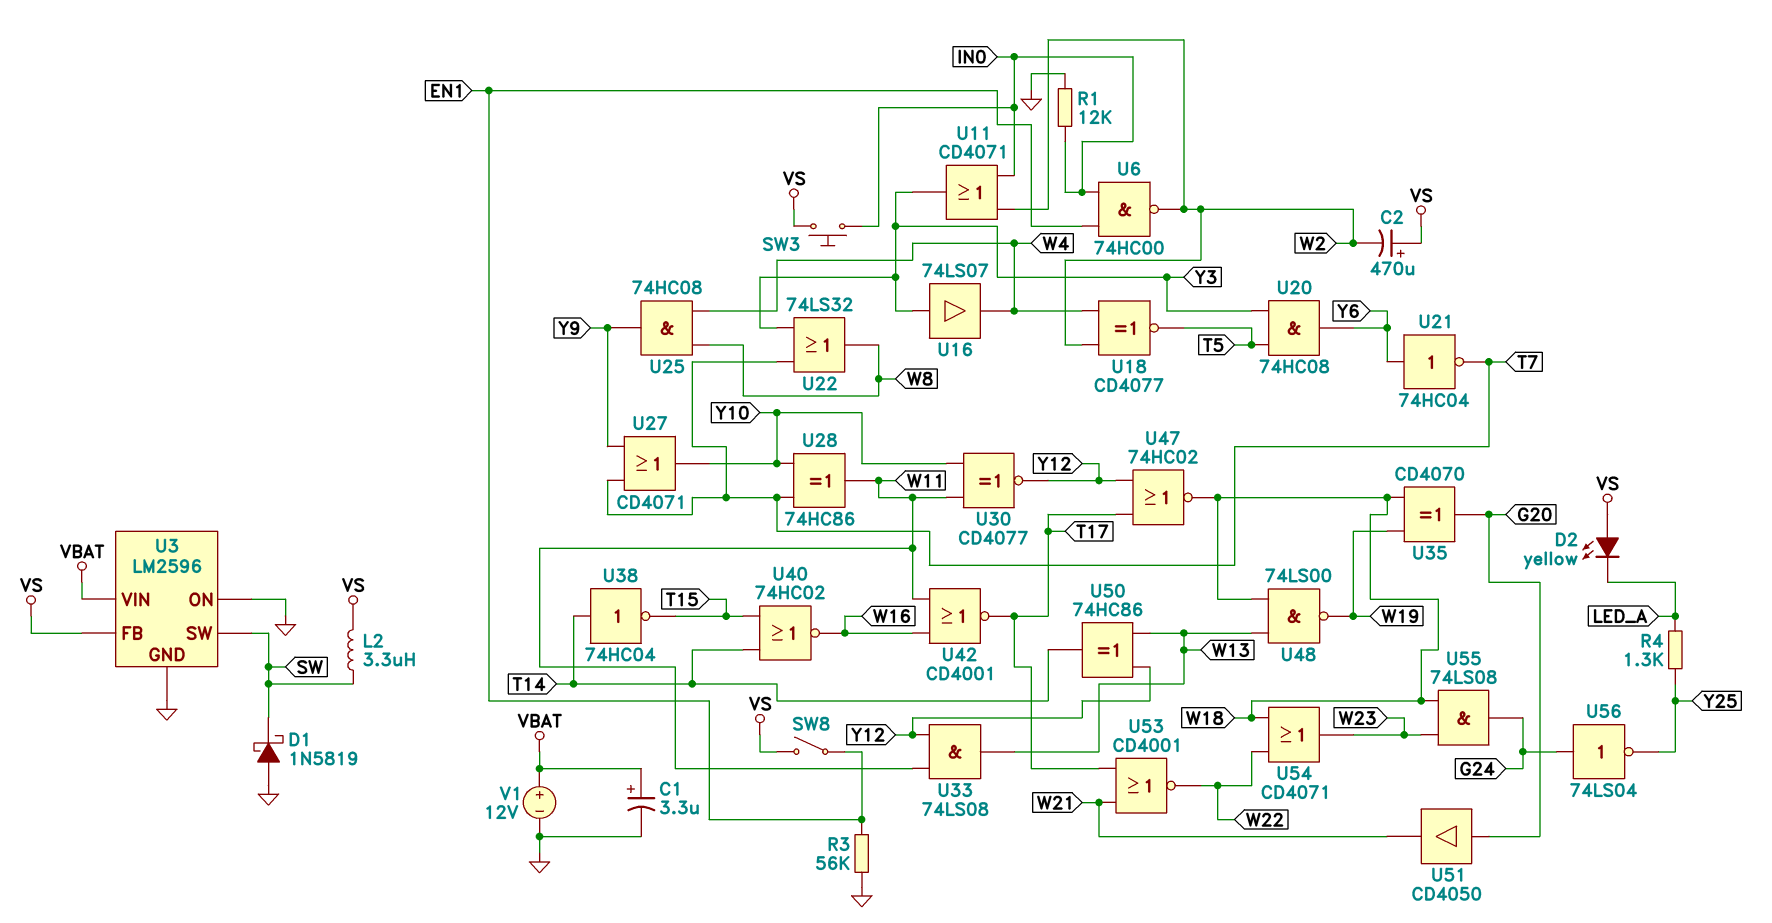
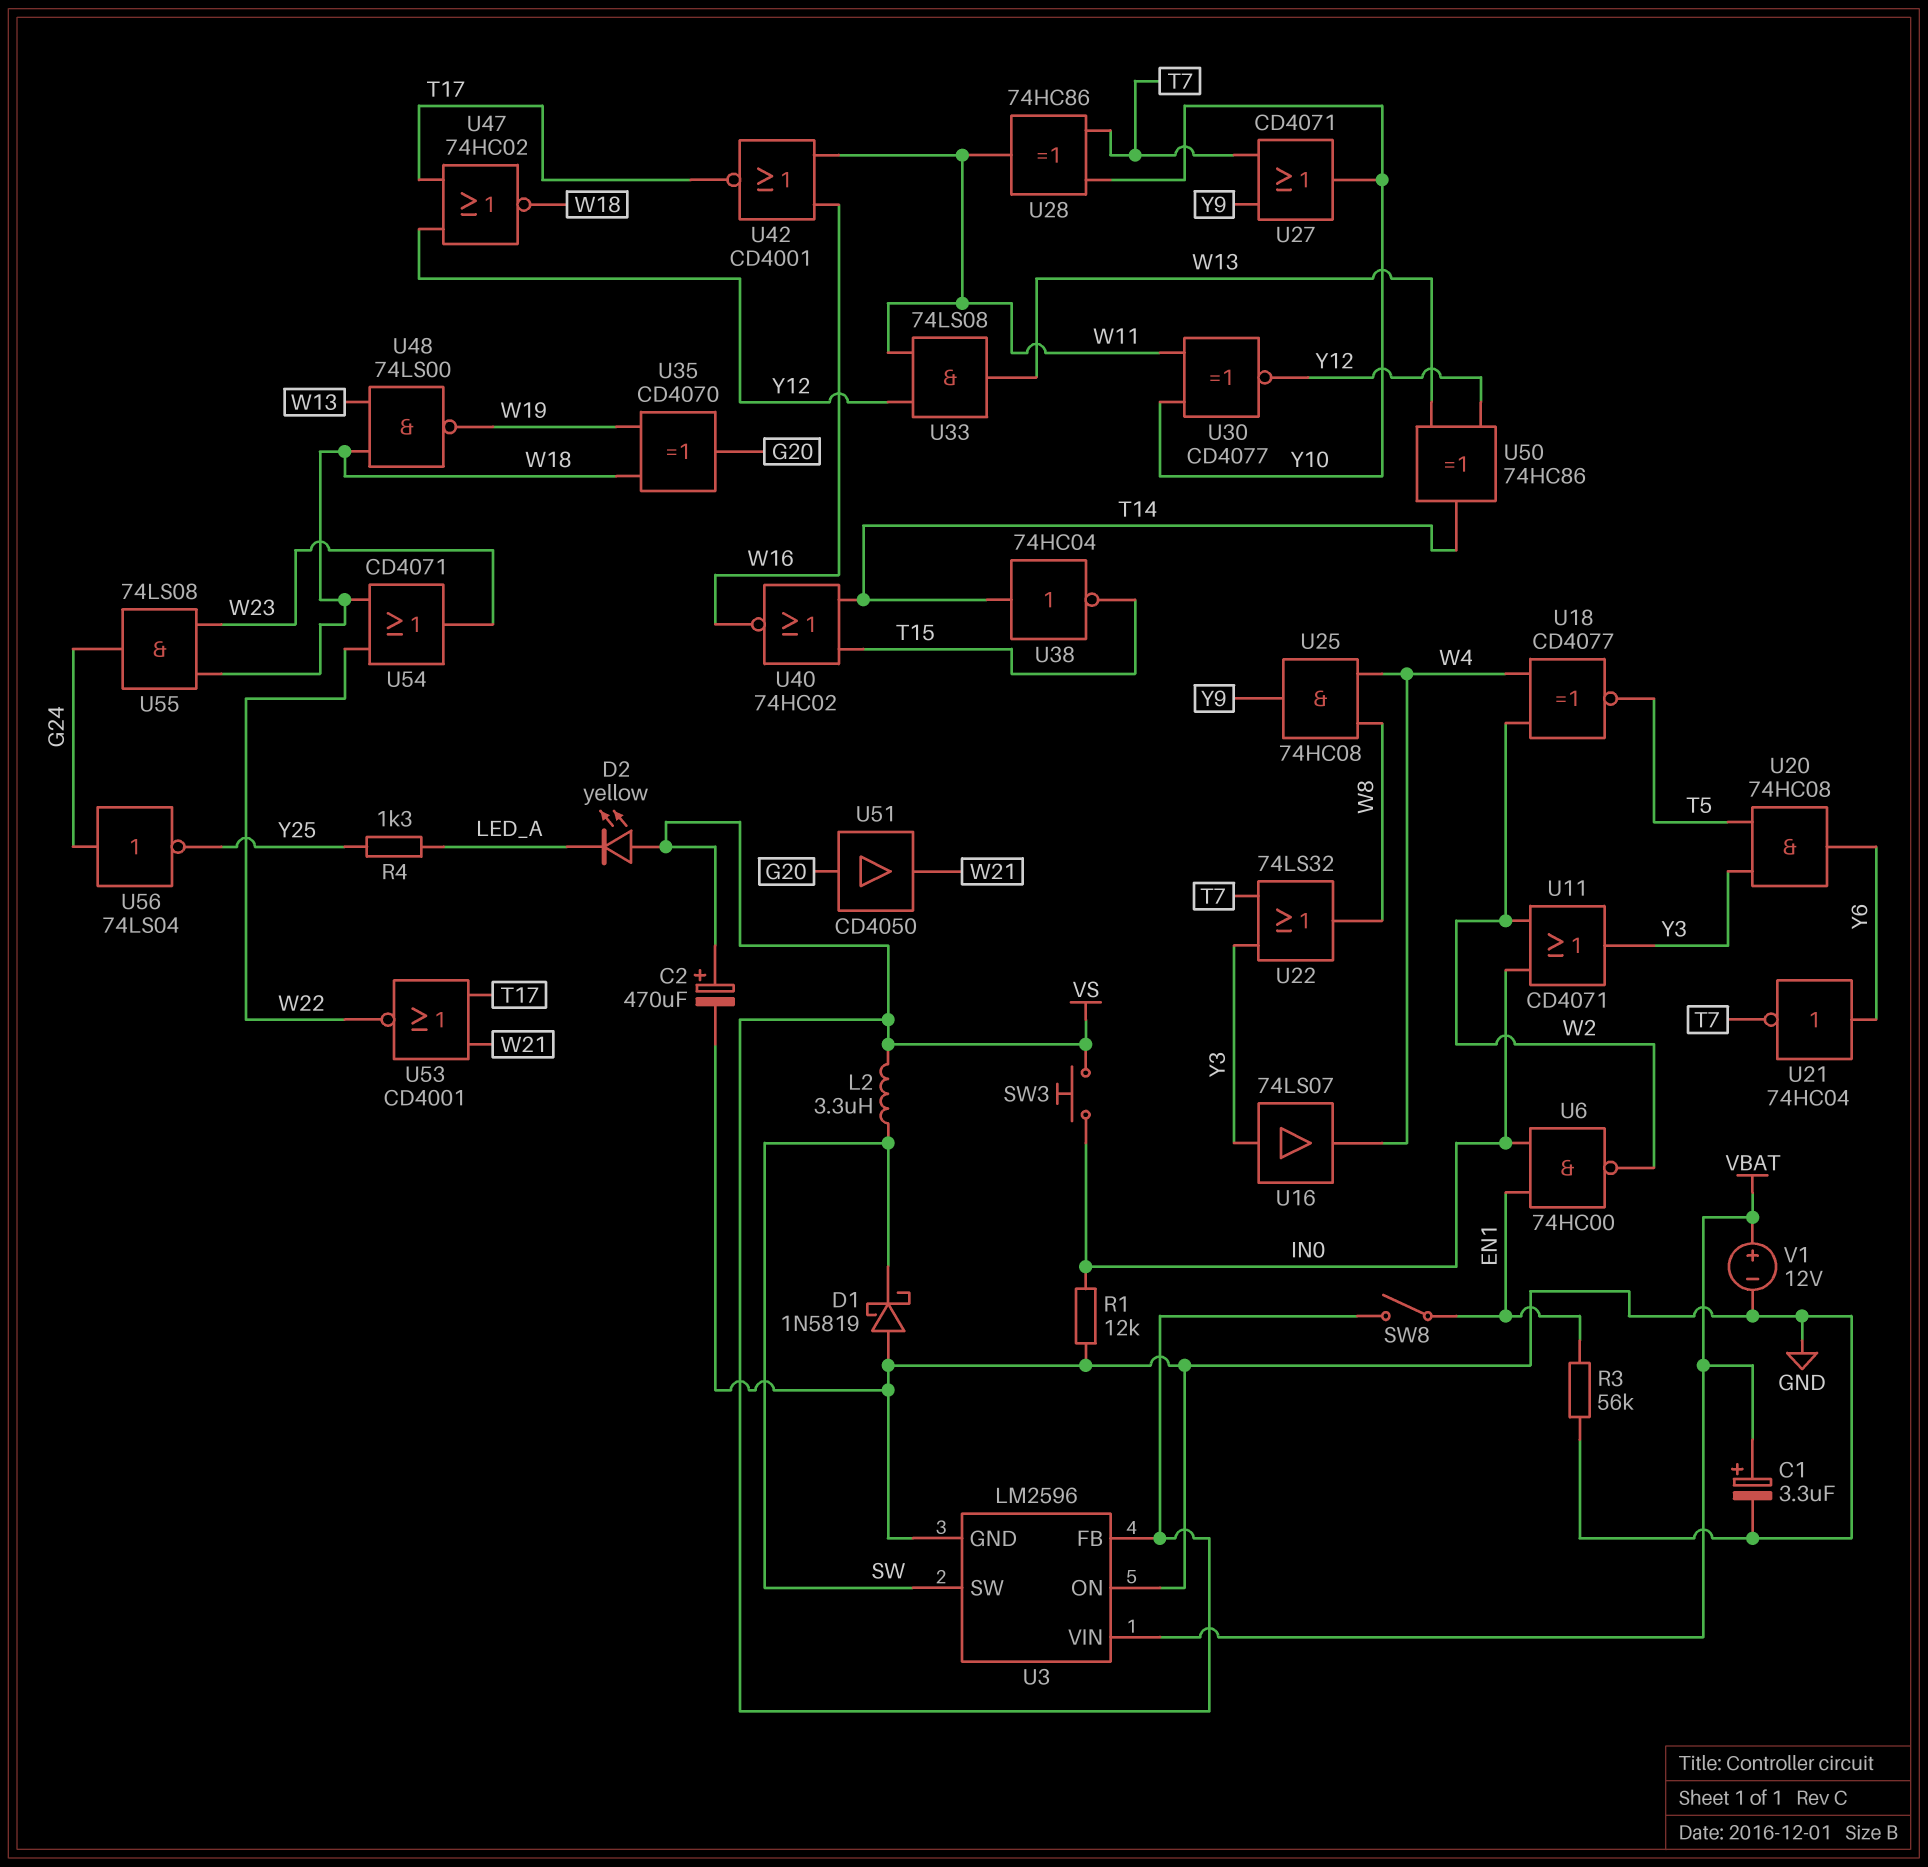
C2: 470uF (plus VS, minus W2) -> 470uF (plus VS, minus GND)

